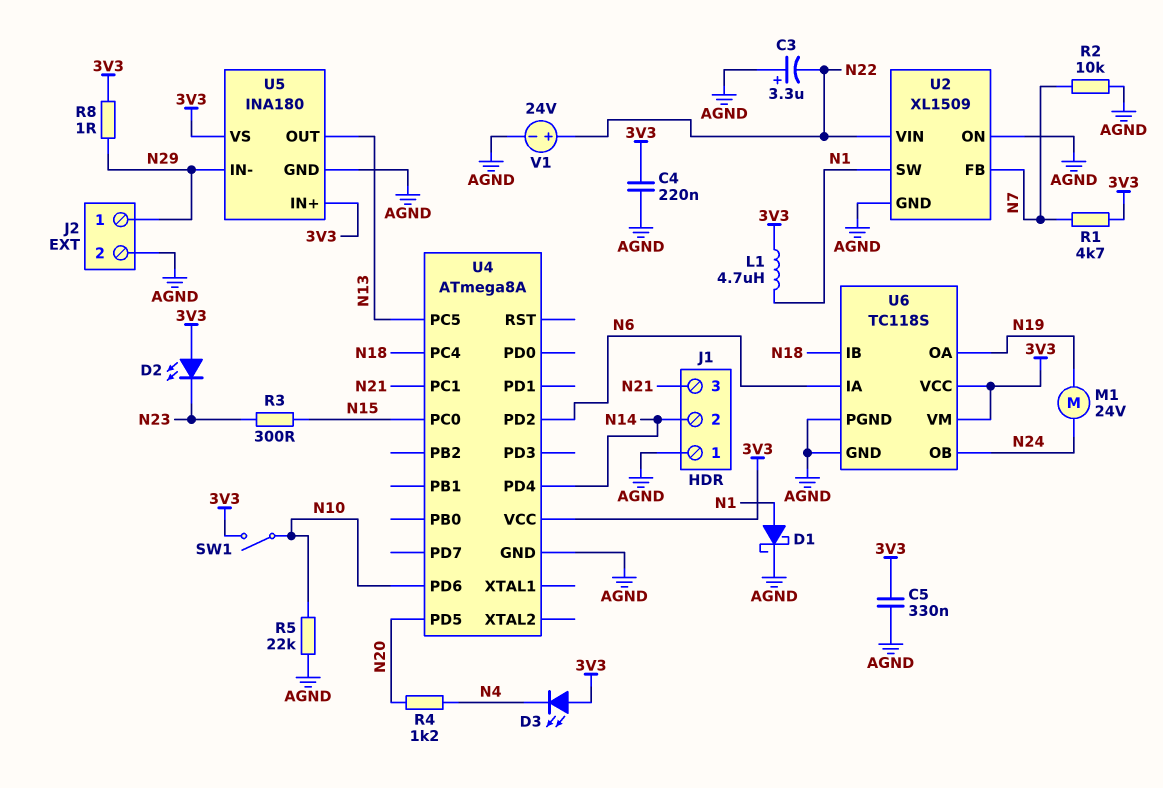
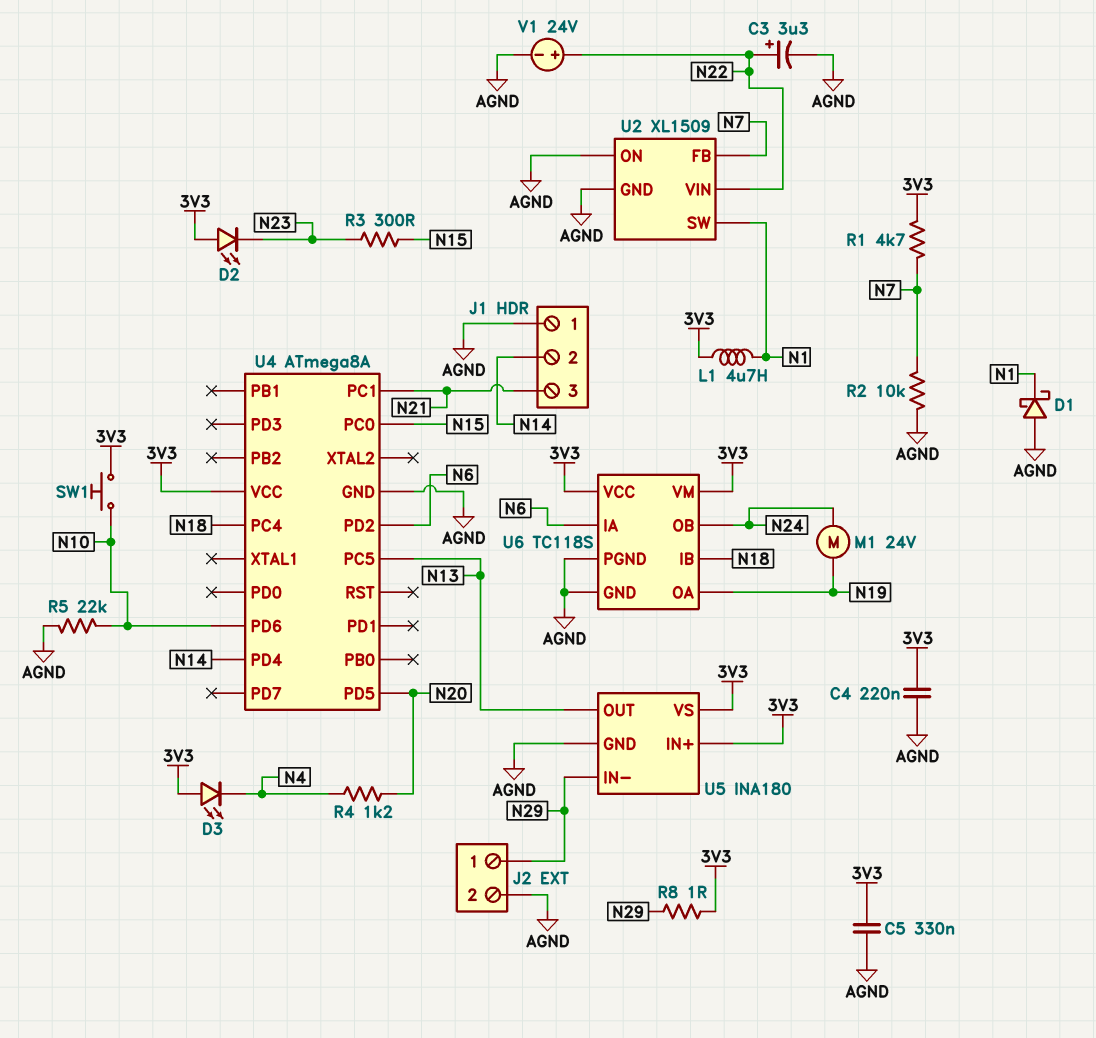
C3: 3.3uF (plus AGND, minus N22) -> 3.3uF (plus N22, minus AGND)
D1: schottky (A N1, K AGND) -> schottky (A AGND, K N1)
SW1: switch (3V3, N10) -> button (3V3, N10)

